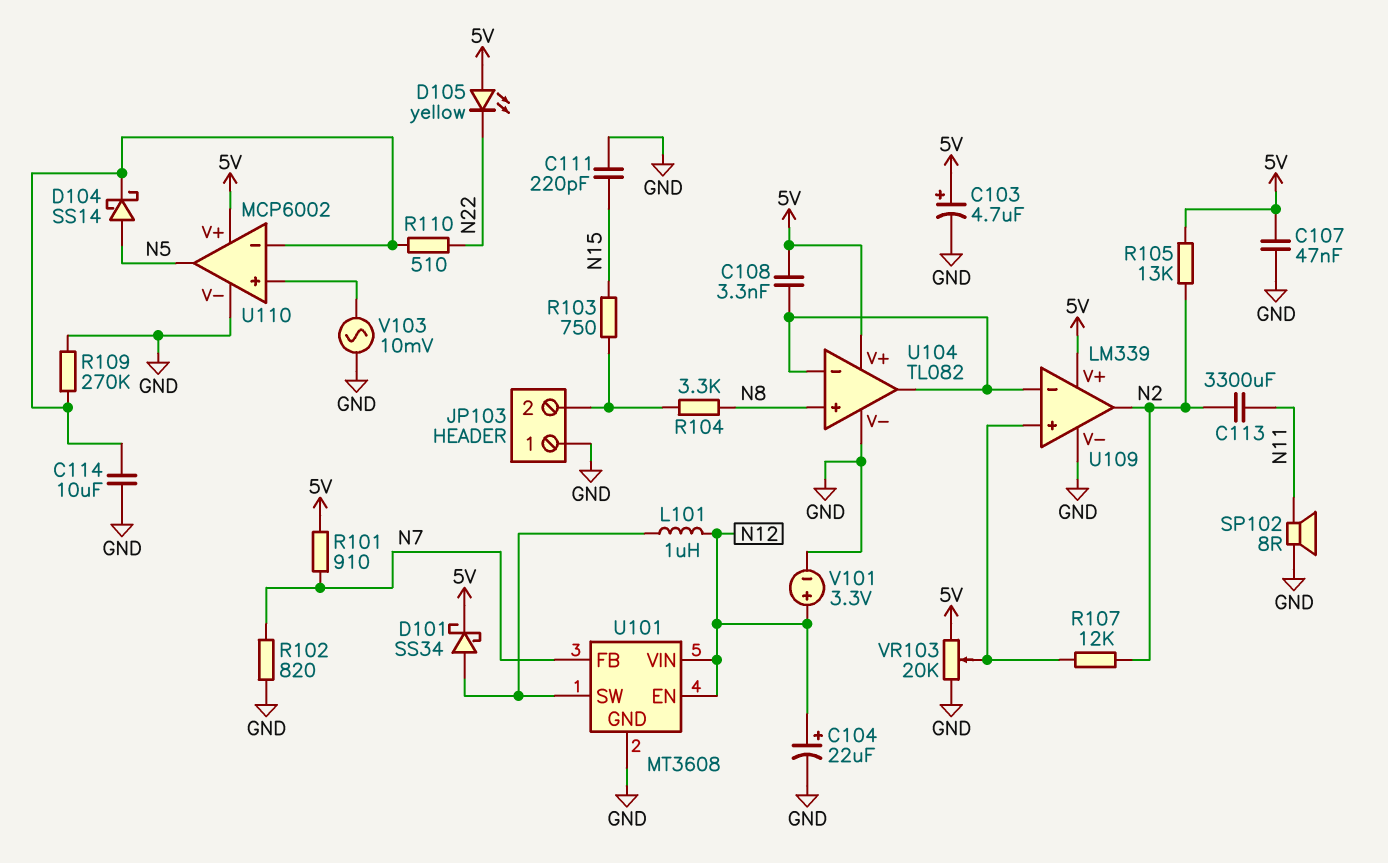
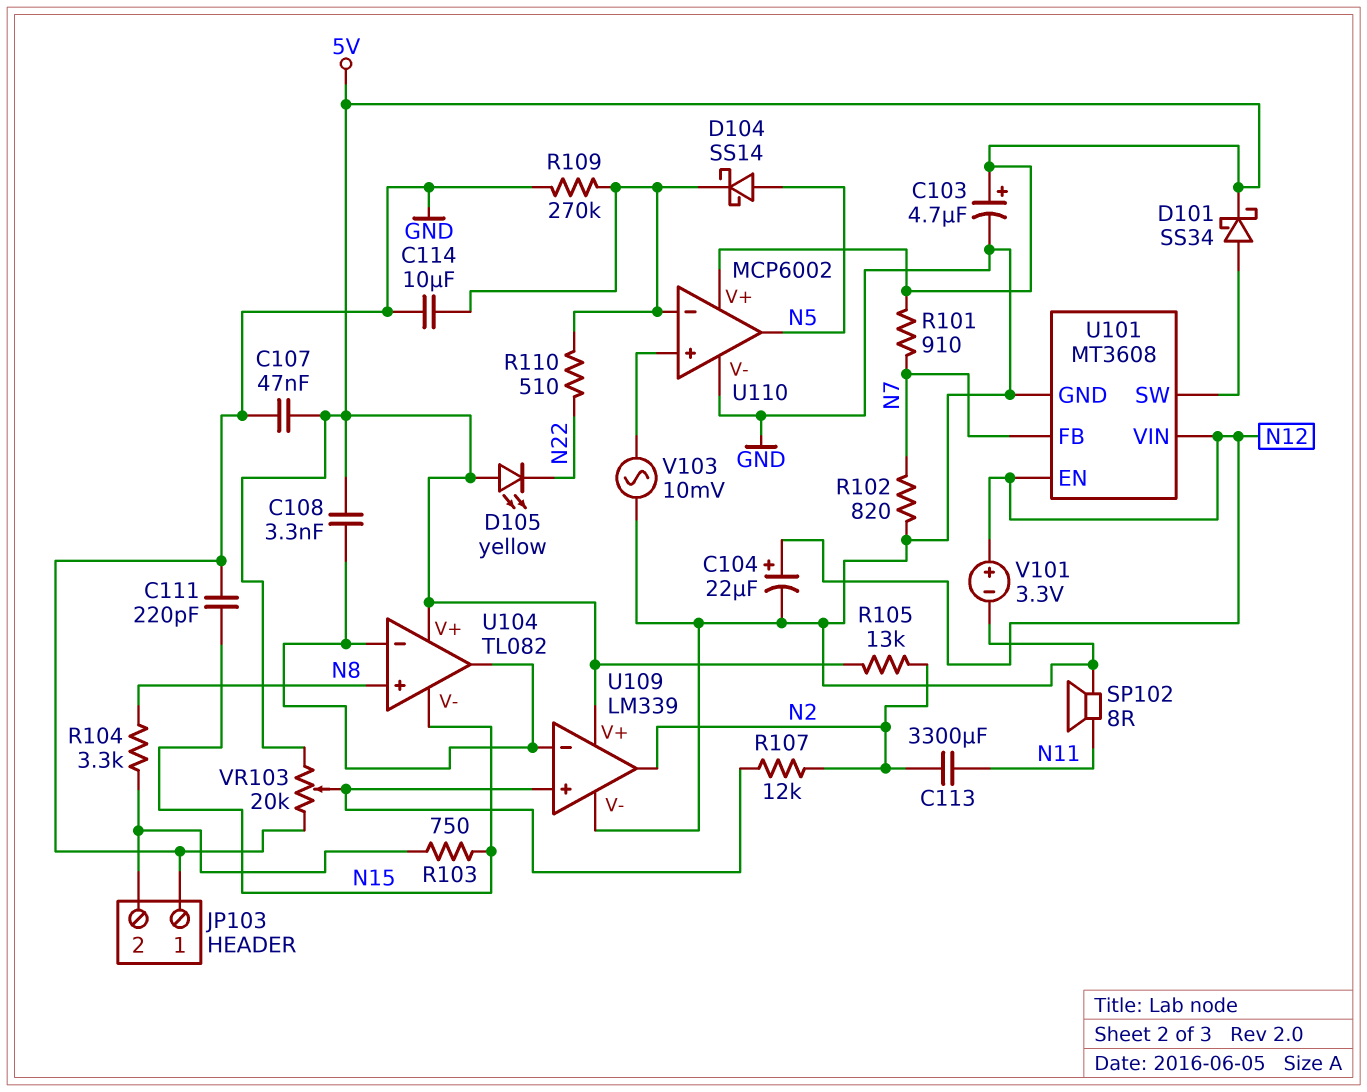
L101: 1uH (N12, U101/SW) -> none
U104 pin V-: GND -> N15

